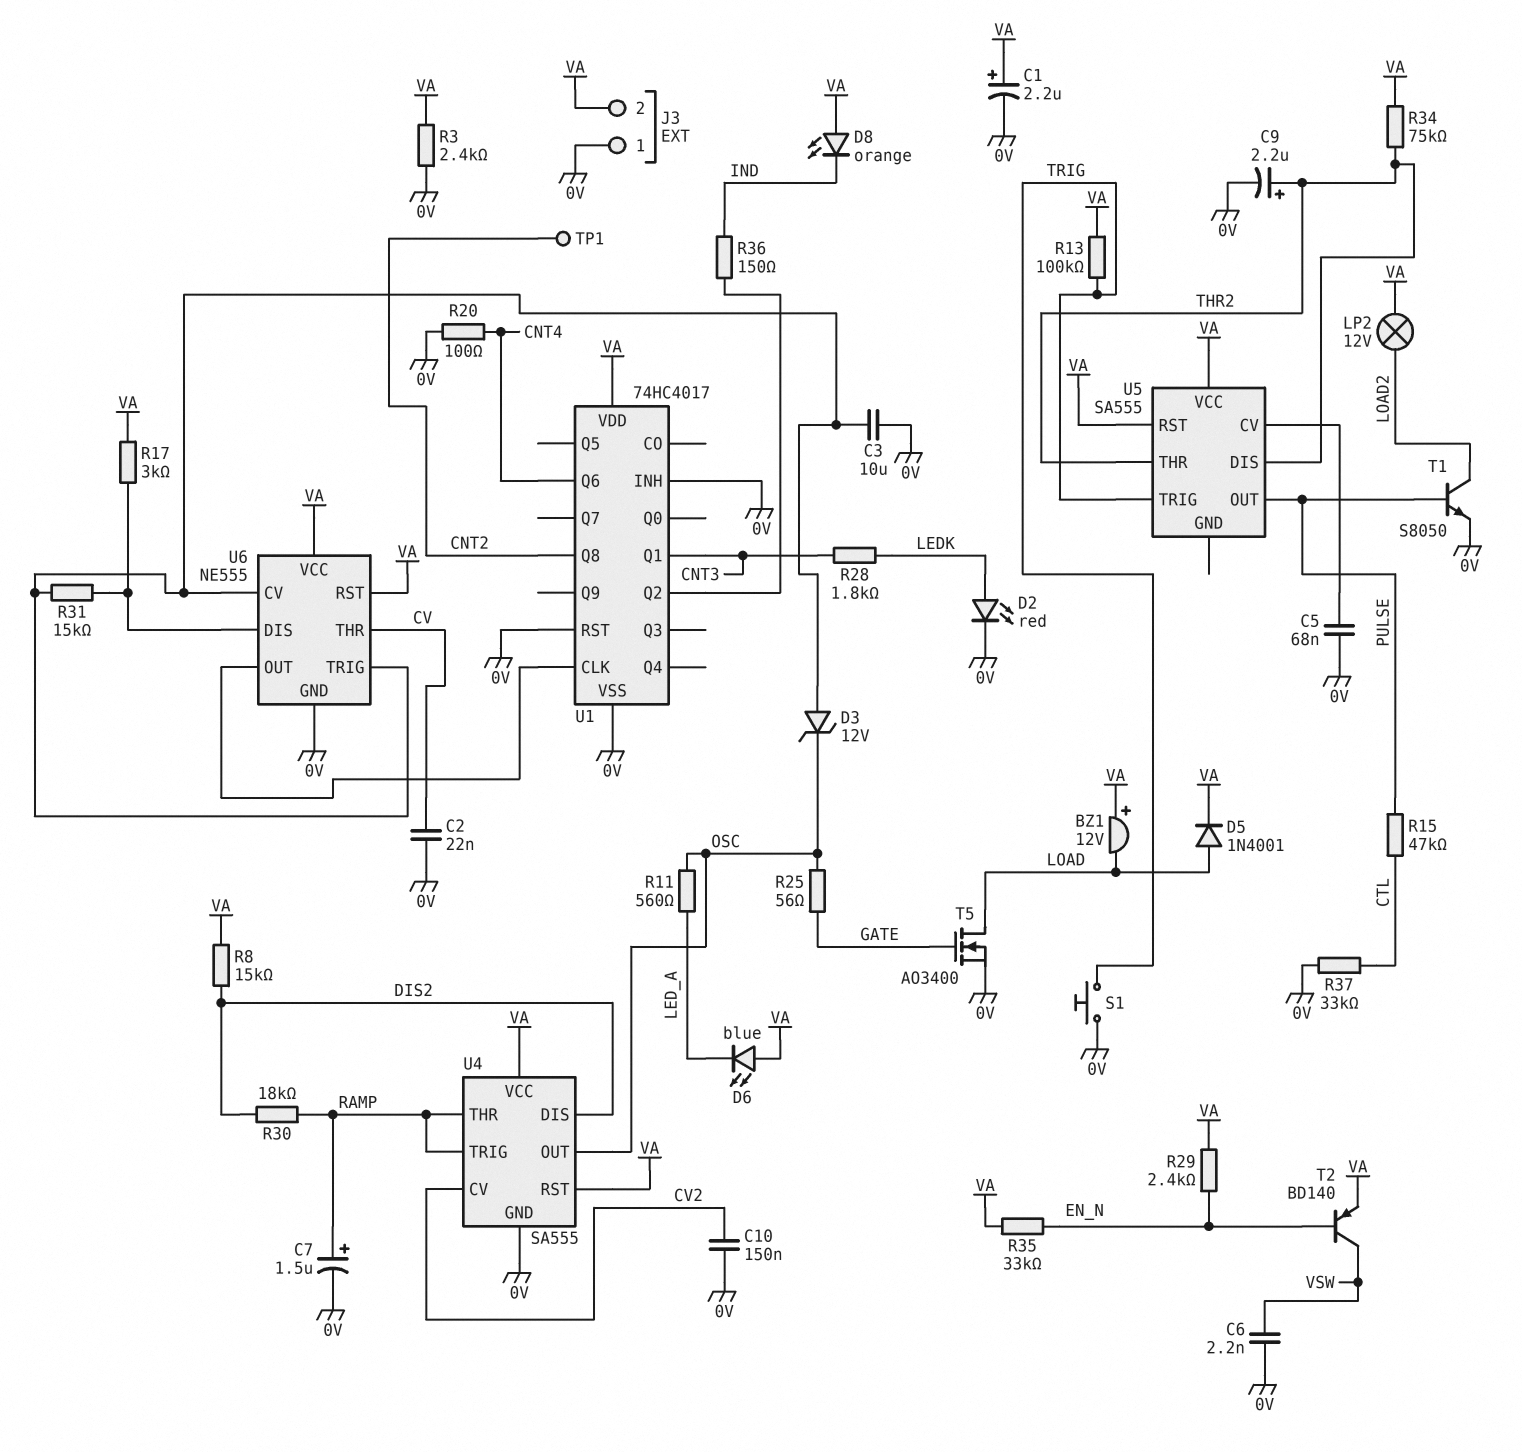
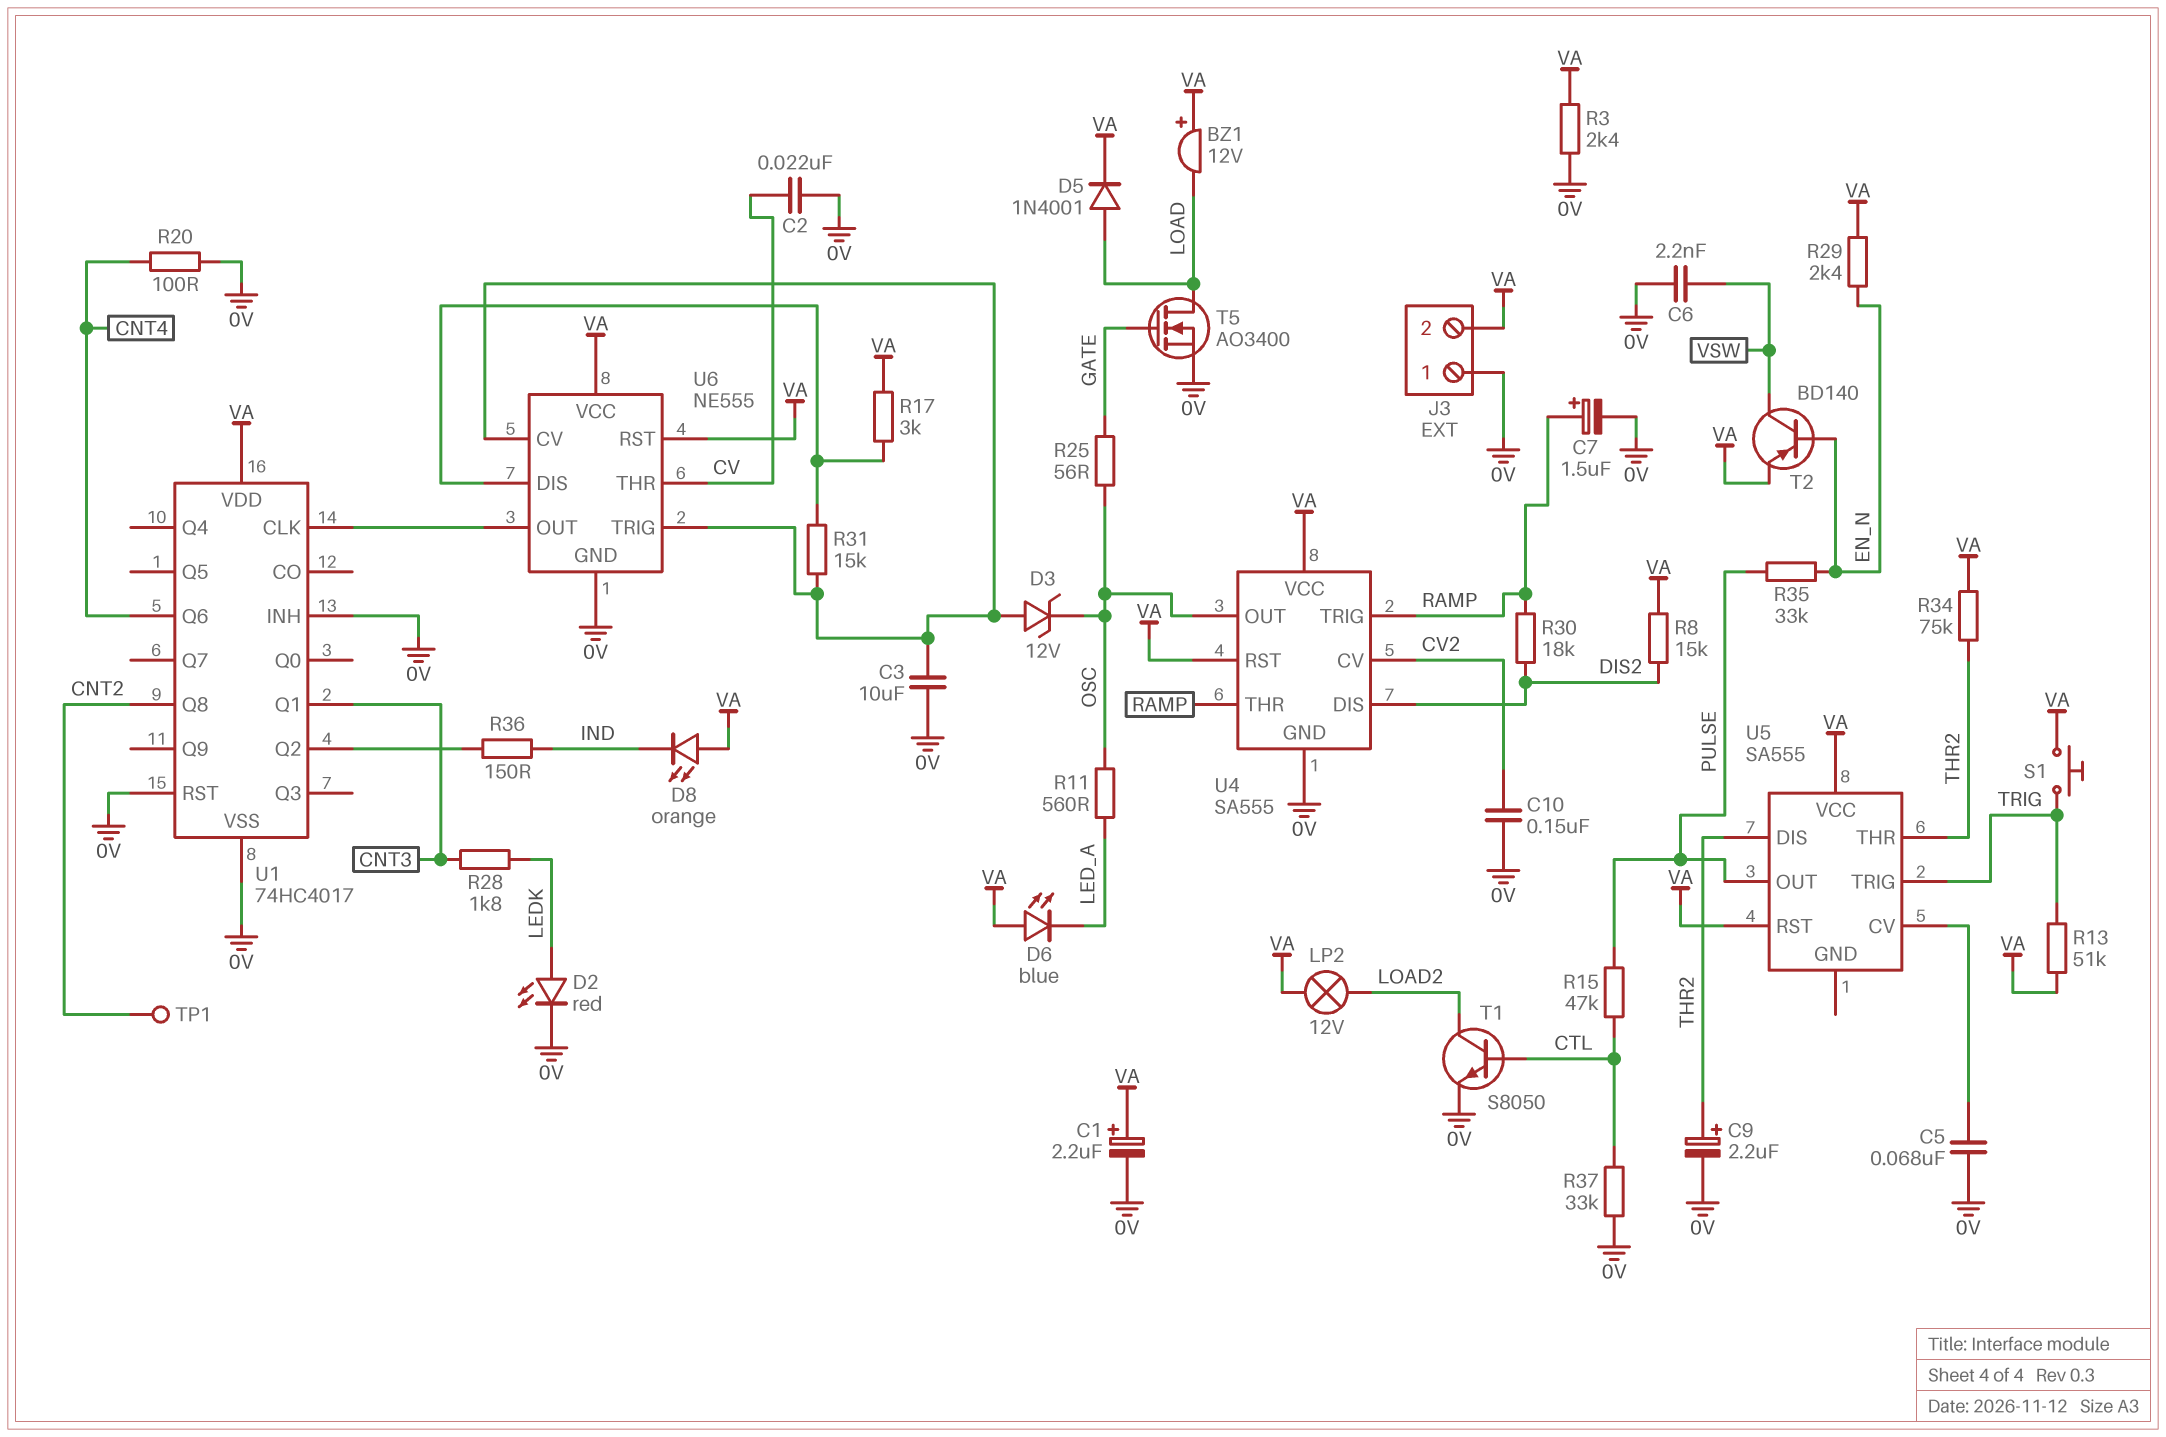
R13: 100k (TRIG, VA) -> 51k (TRIG, VA)
R35: 33k (EN_N, VA) -> 33k (EN_N, PULSE)
S1: button (0V, TRIG) -> button (TRIG, VA)
T1: NPN S8050 (B PULSE, C LOAD2, E 0V) -> NPN S8050 (B CTL, C LOAD2, E 0V)

